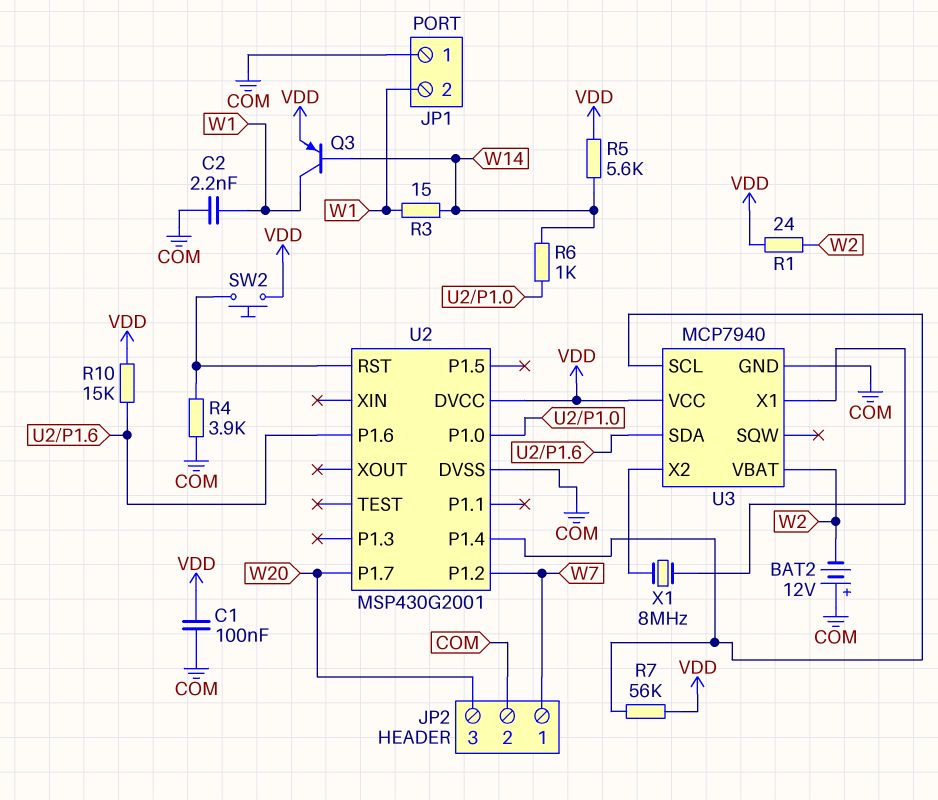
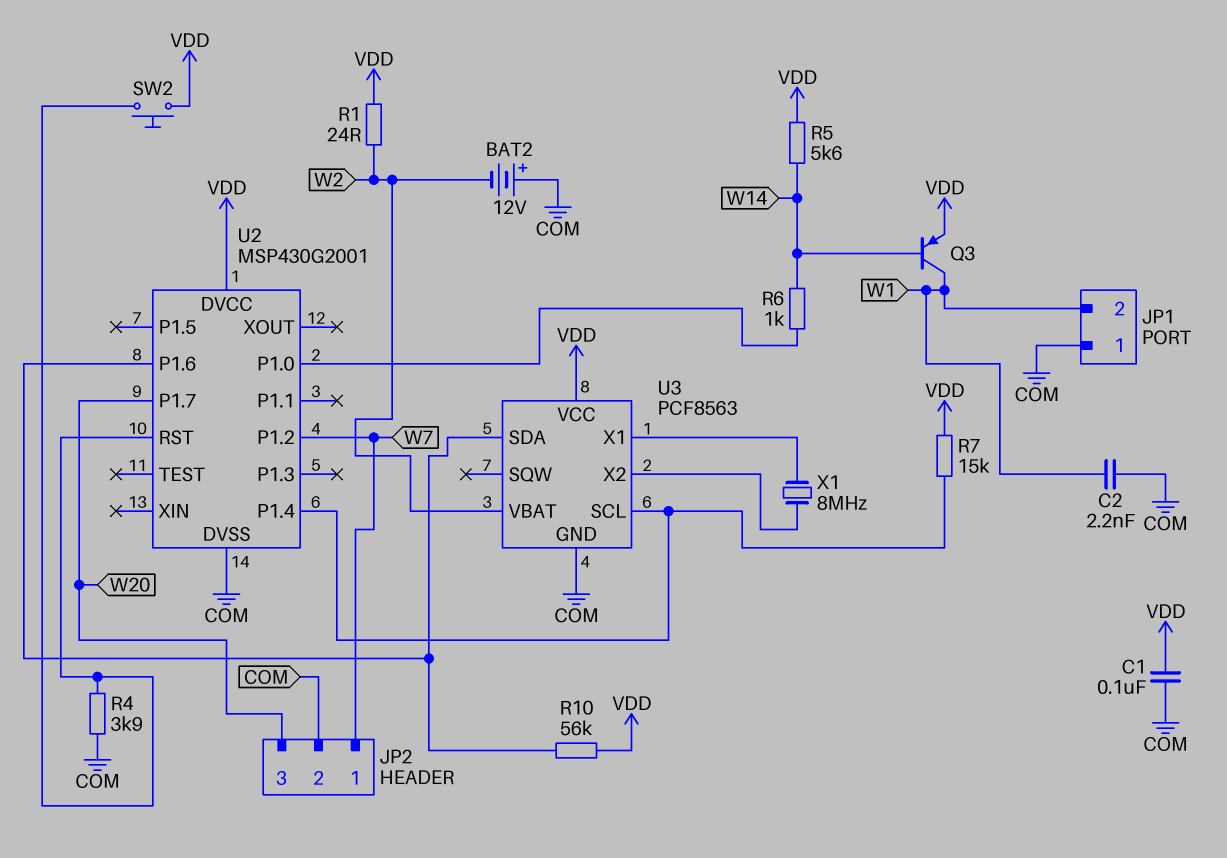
R3: 15 (W1, W14) -> none
R7: 56k (U2/P1.4, VDD) -> 15k (U2/P1.4, VDD)
R10: 15k (U2/P1.6, VDD) -> 56k (U2/P1.6, VDD)
U3: MCP7940 -> PCF8563

